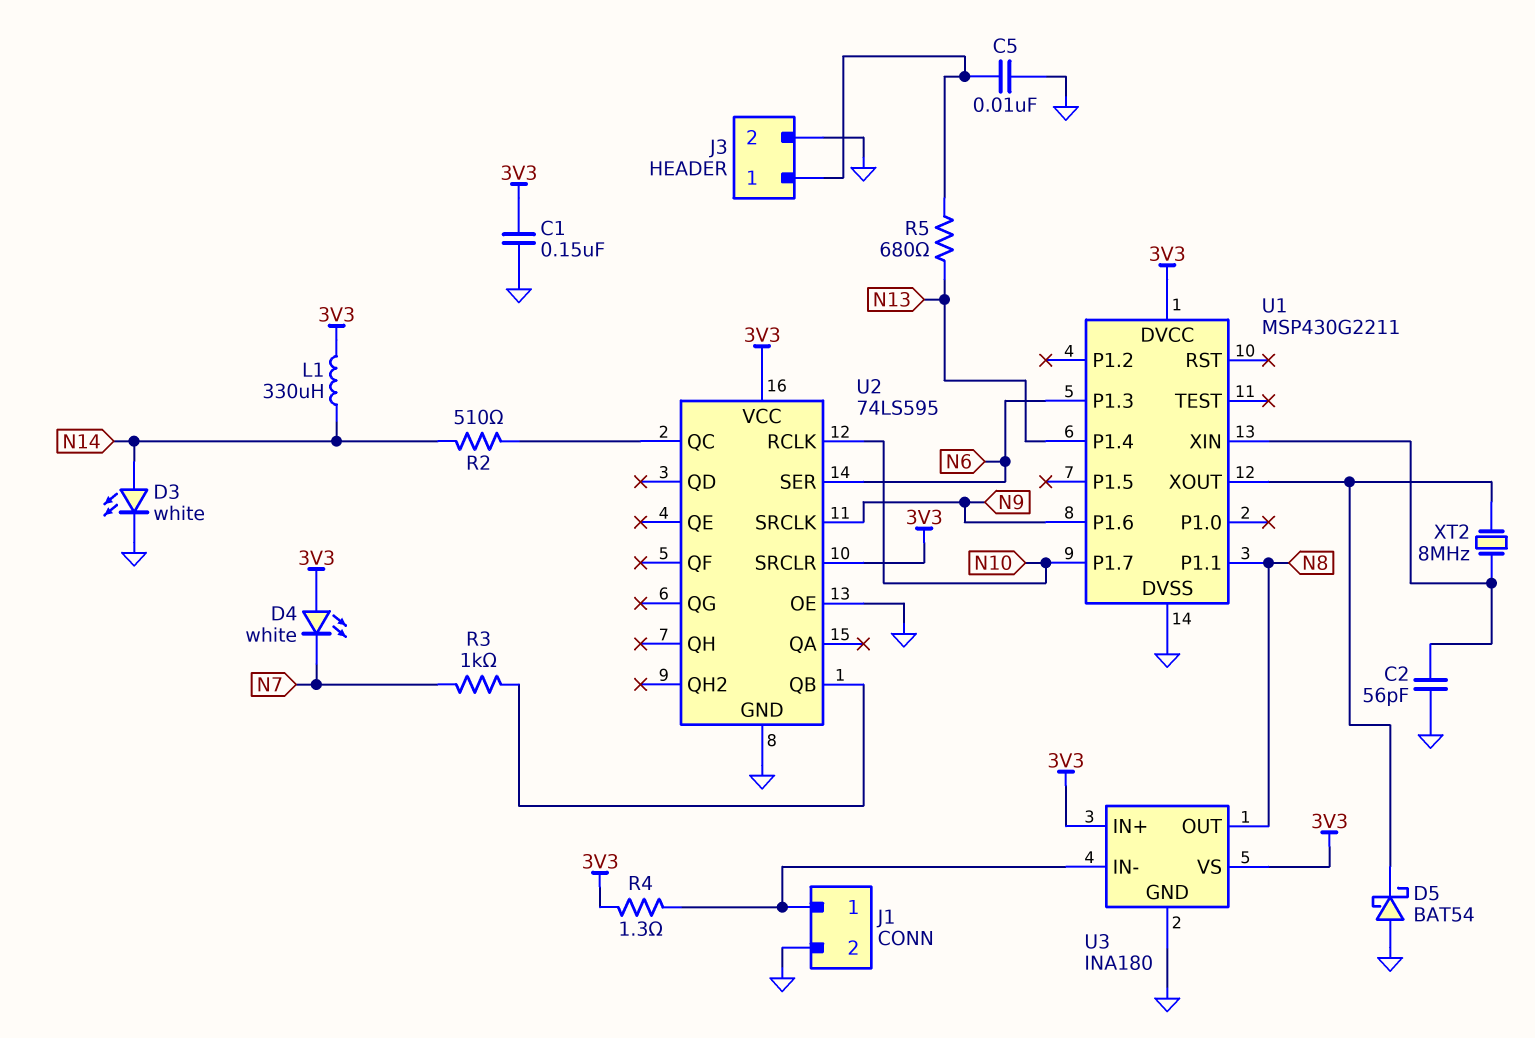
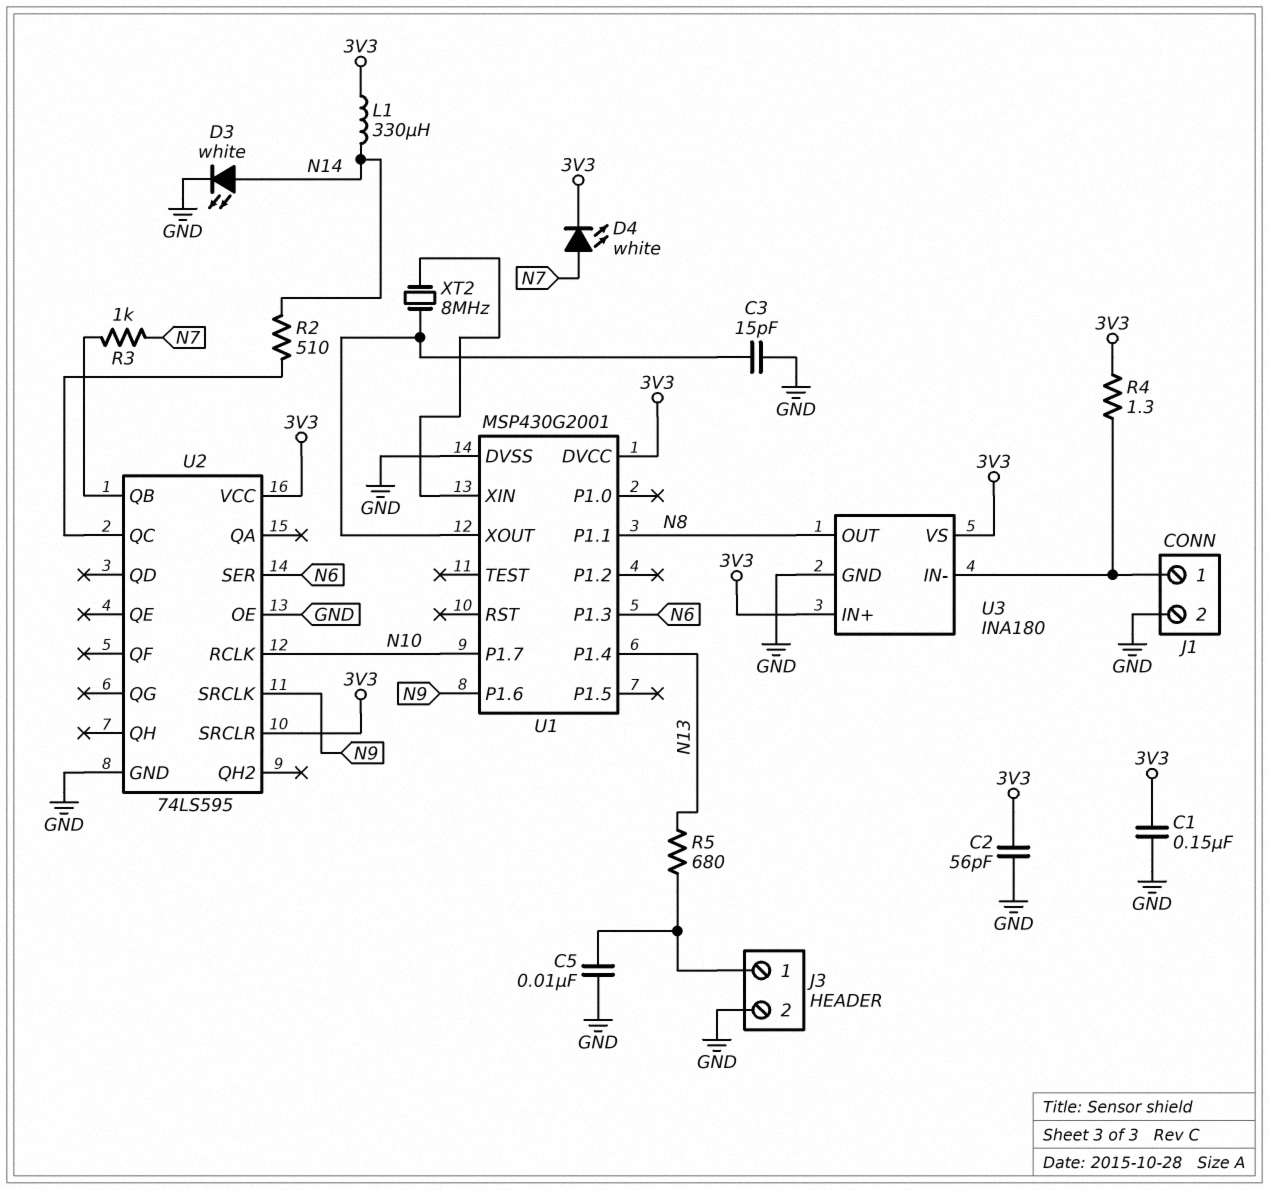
C2: 56pF (GND, U1/XIN) -> 56pF (3V3, GND)
C3: none -> 15pF (GND, U1/XOUT)
D4: LED white (A 3V3, K N7) -> LED white (A N7, K 3V3)
D5: schottky BAT54 (A GND, K U1/XOUT) -> none
U1: MSP430G2211 -> MSP430G2001

